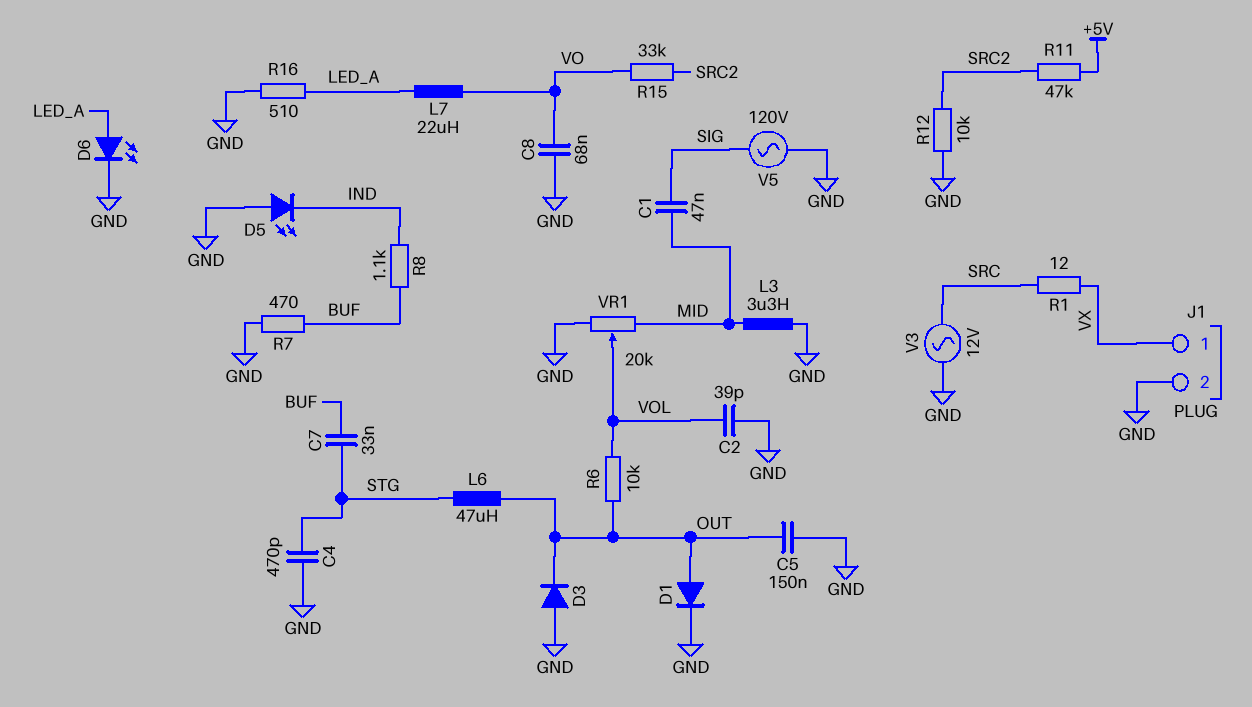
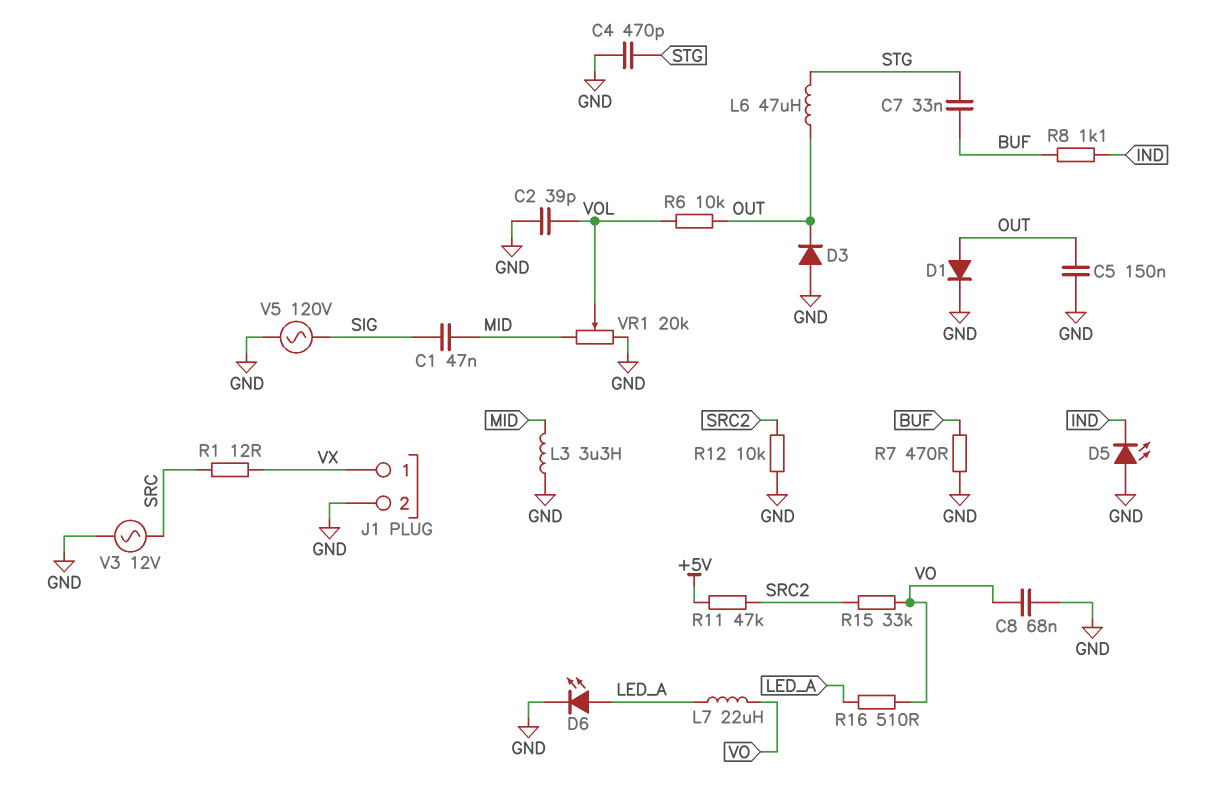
R16: 510 (GND, LED_A) -> 510 (LED_A, VO)

